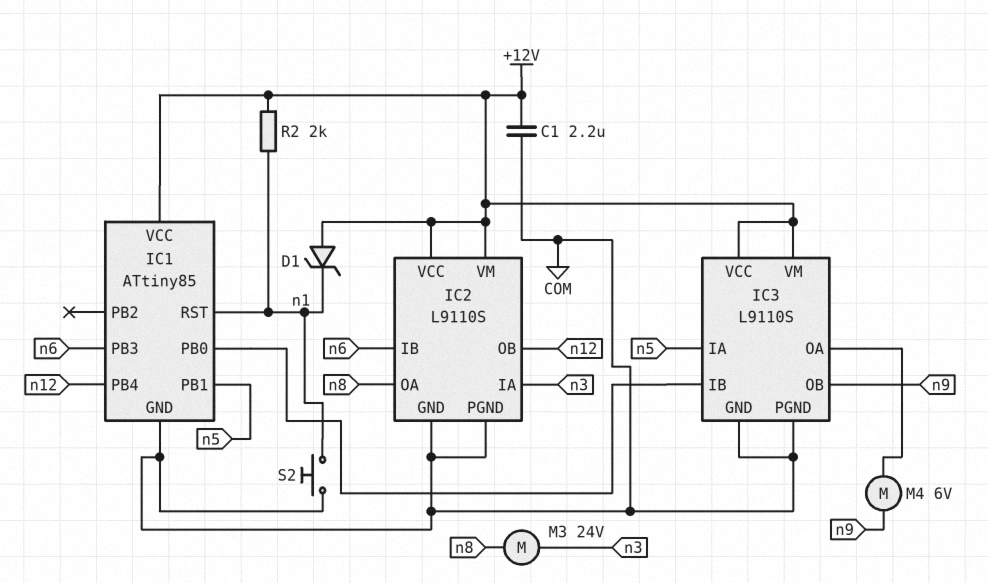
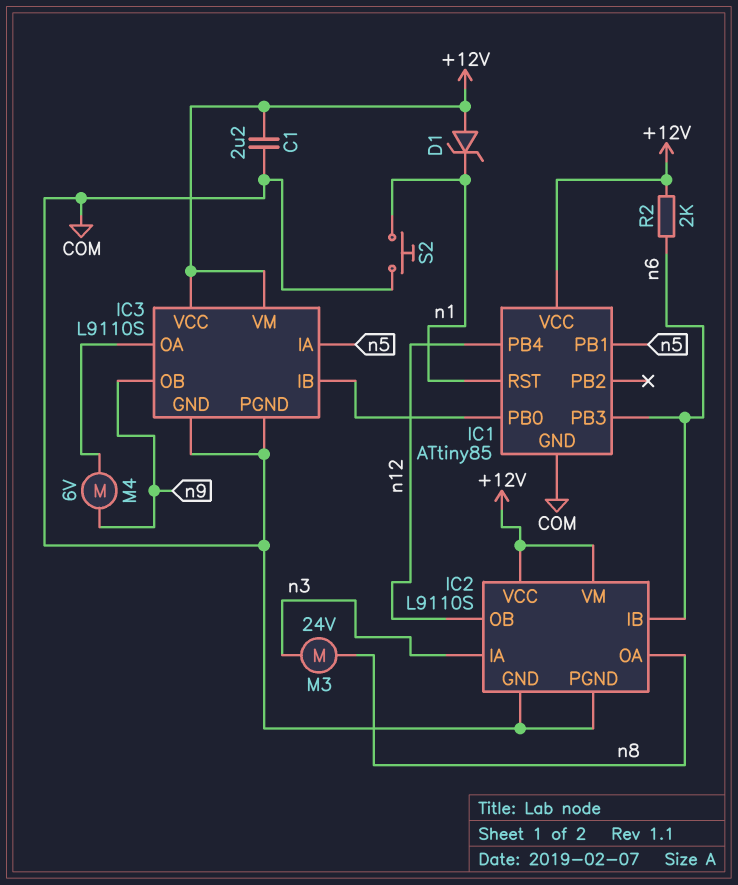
R2: 2k (+12V, n1) -> 2k (+12V, n6)

